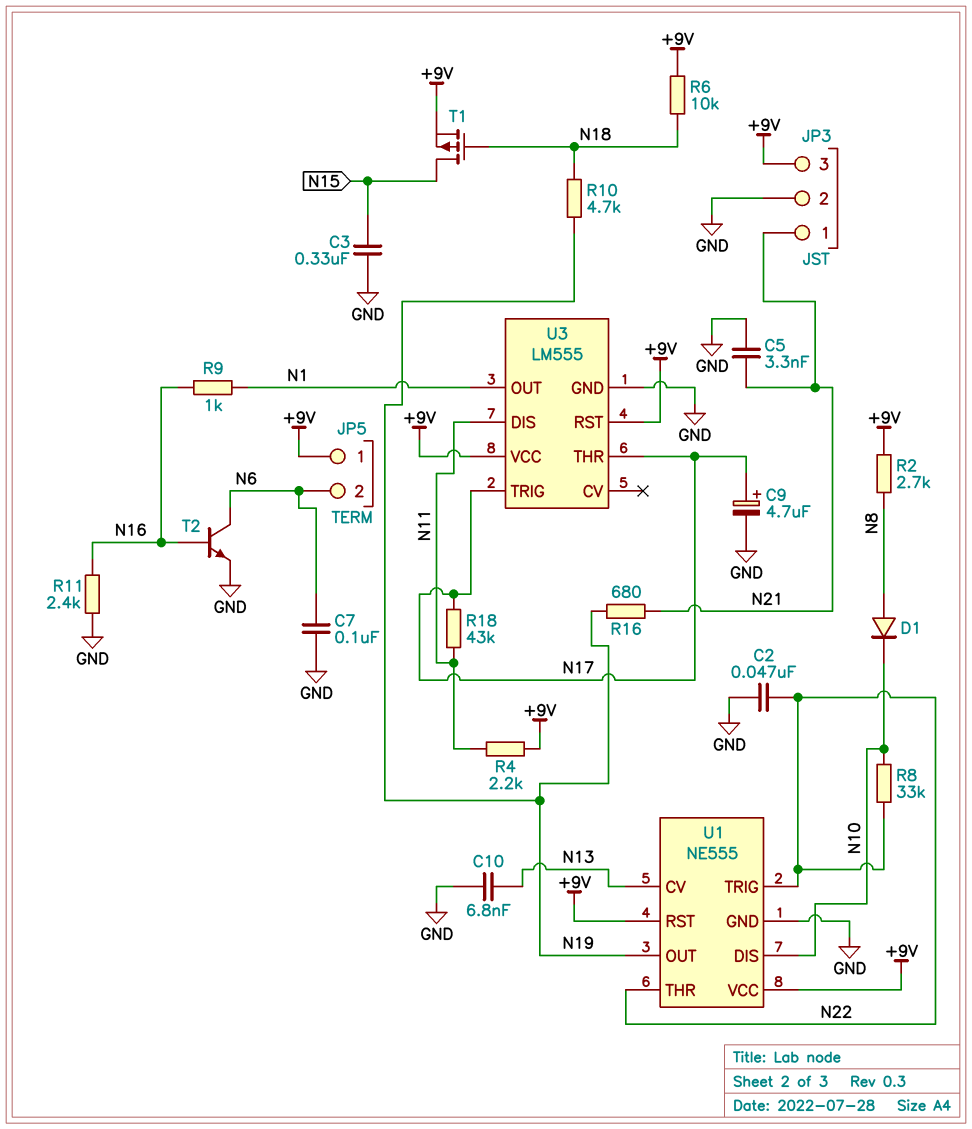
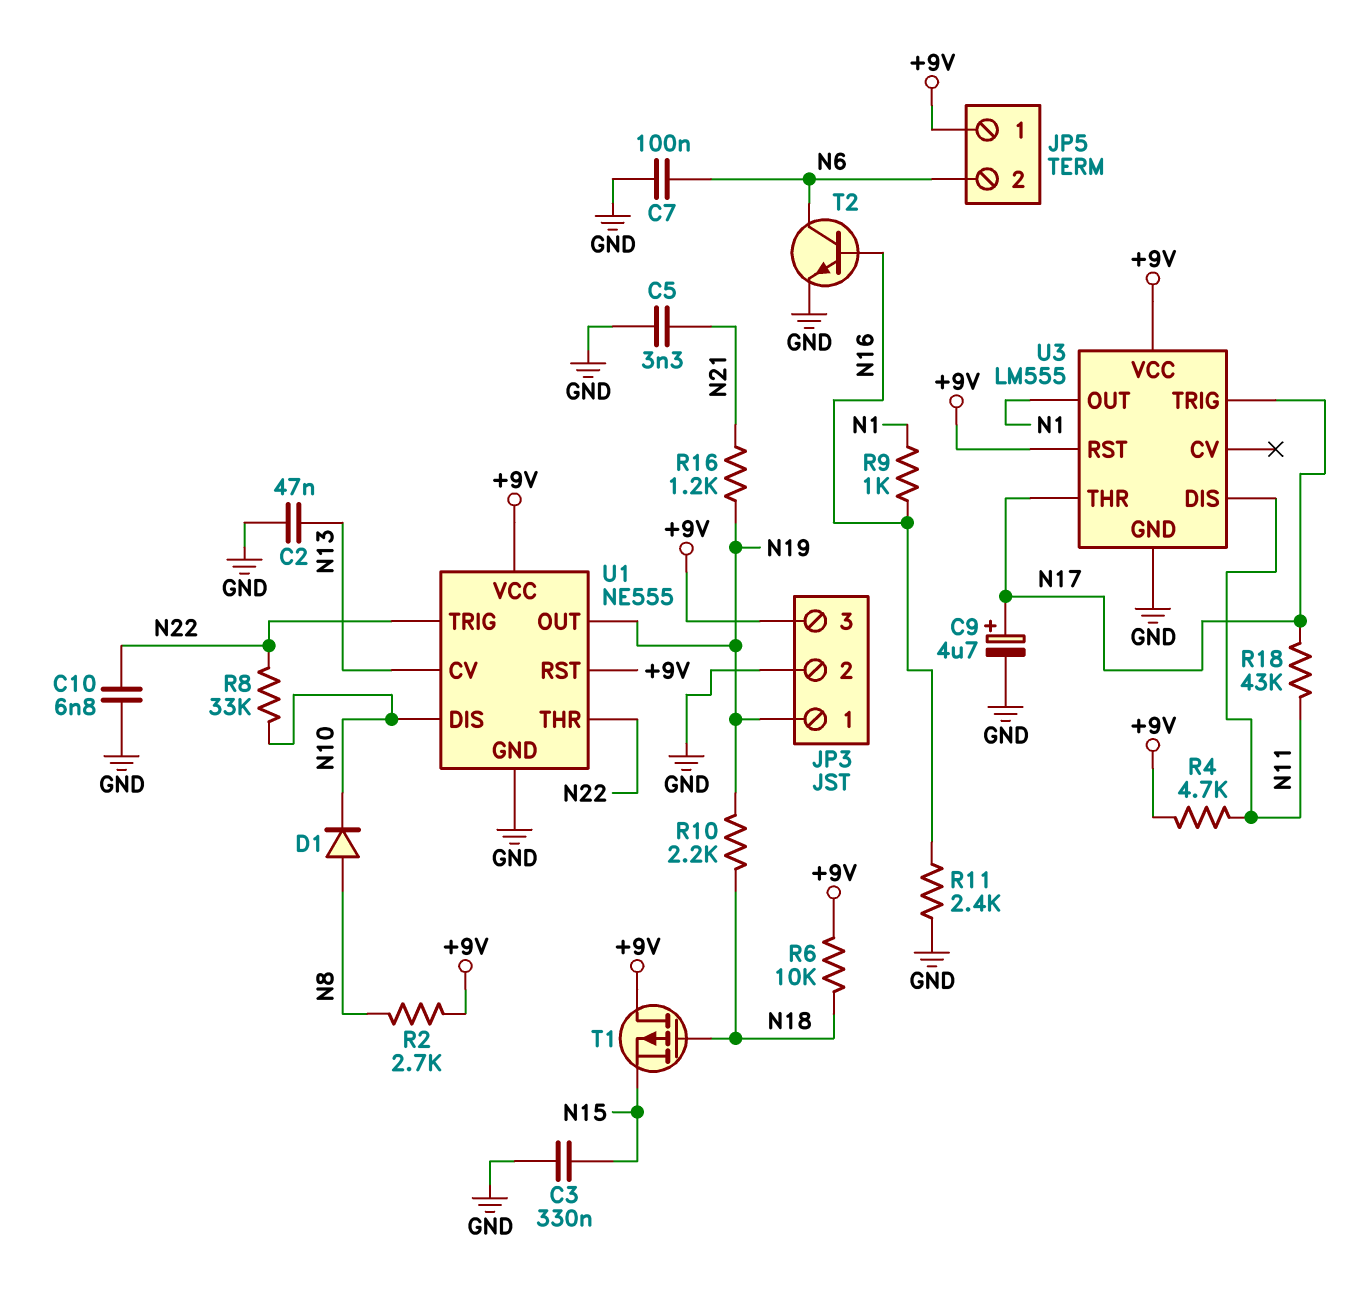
C2: 47nF (GND, N22) -> 47nF (GND, N13)
C10: 6.8nF (GND, N13) -> 6.8nF (GND, N22)
JP3 pin 1: N21 -> N19
R4: 2.2k (+9V, N11) -> 4.7k (+9V, N11)
R10: 4.7k (N18, N19) -> 2.2k (N18, N19)
R16: 680 (N19, N21) -> 1.2k (N19, N21)
T1: PMOS (G N18, D N15, S +9V) -> PMOS (G N18, D +9V, S N15)

